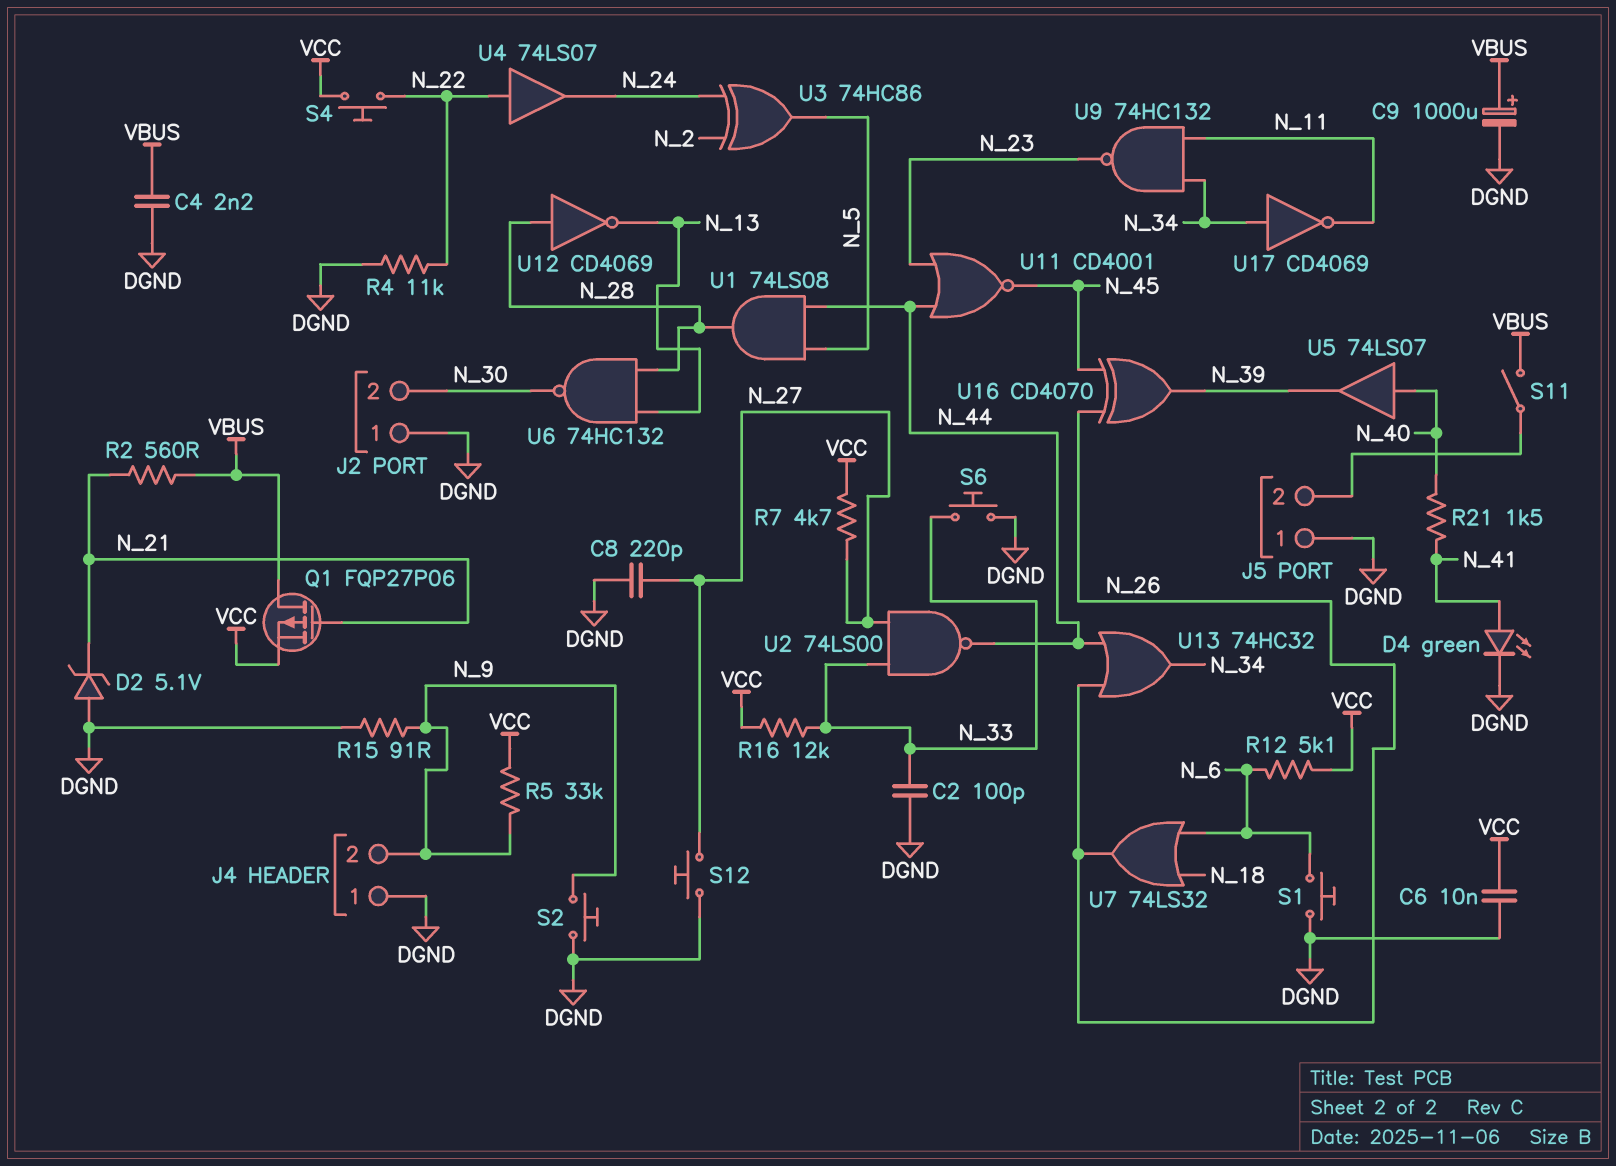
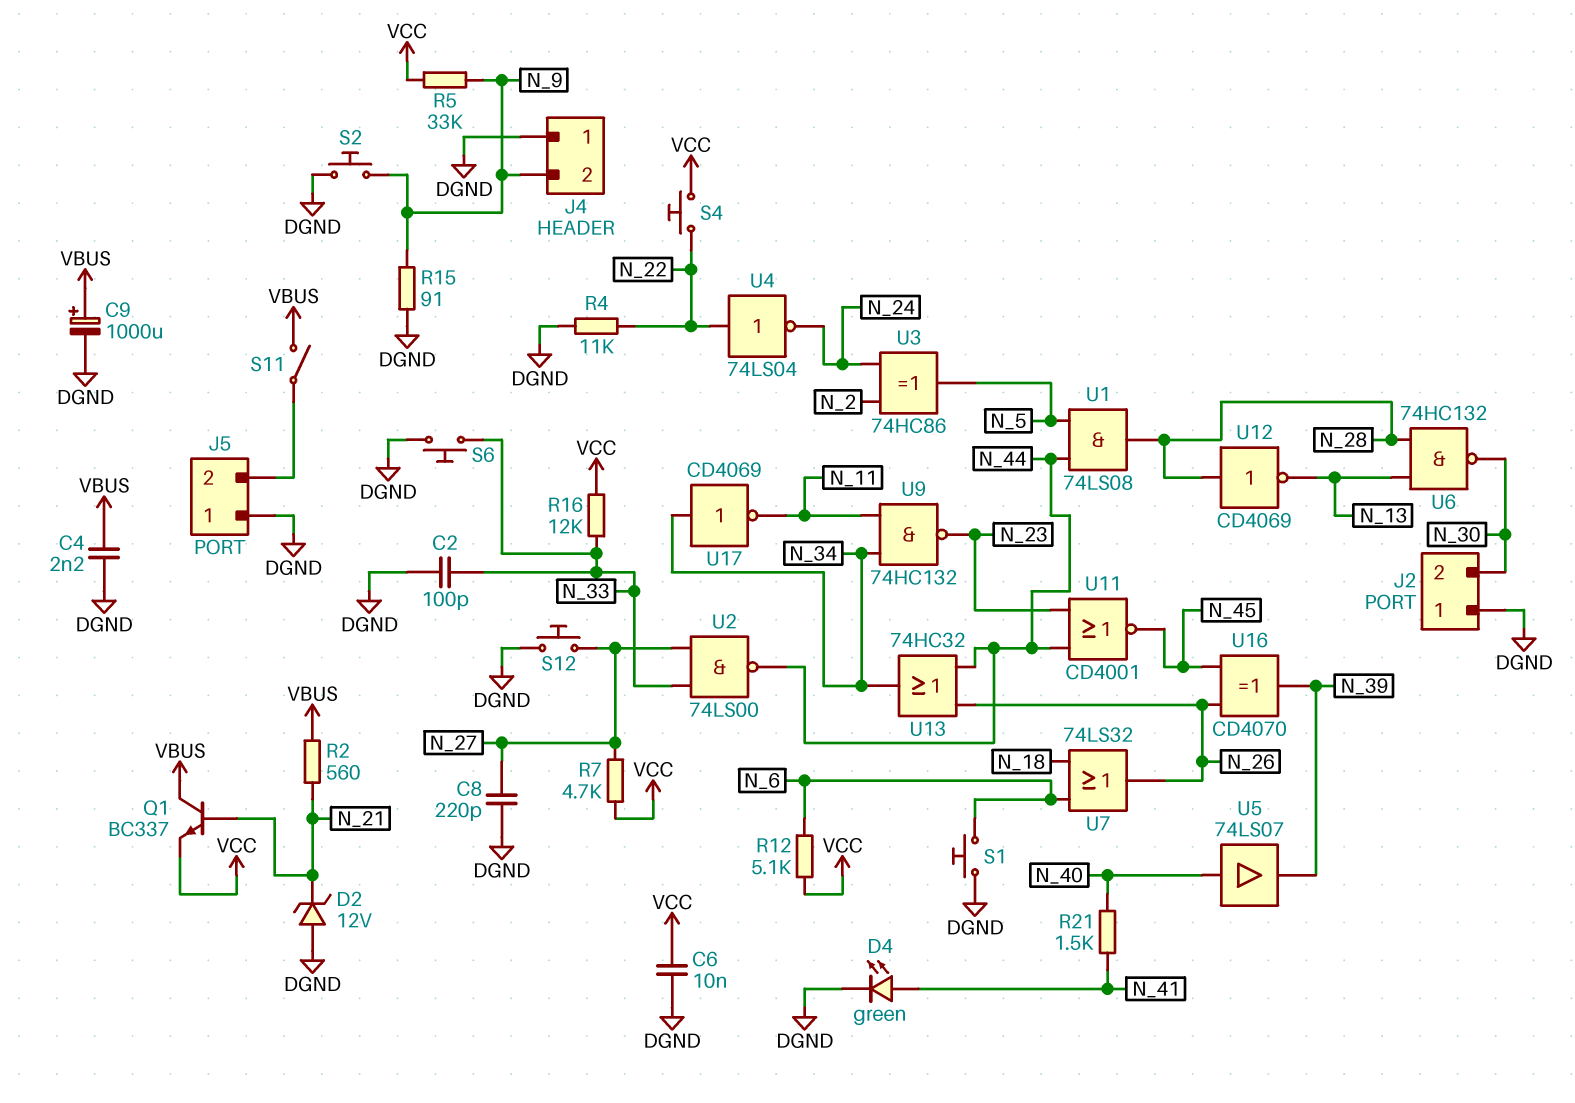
D2: zener 5.1V (A DGND, K N_21) -> zener 12V (A DGND, K N_21)
Q1: PMOS FQP27P06 (G N_21, D VBUS, S VCC) -> NPN BC337 (B N_21, C VBUS, E VCC)
U4: buffer 74LS07 (in N_22, out N_24) -> NOT 74LS04 (in N_22, out N_24)

